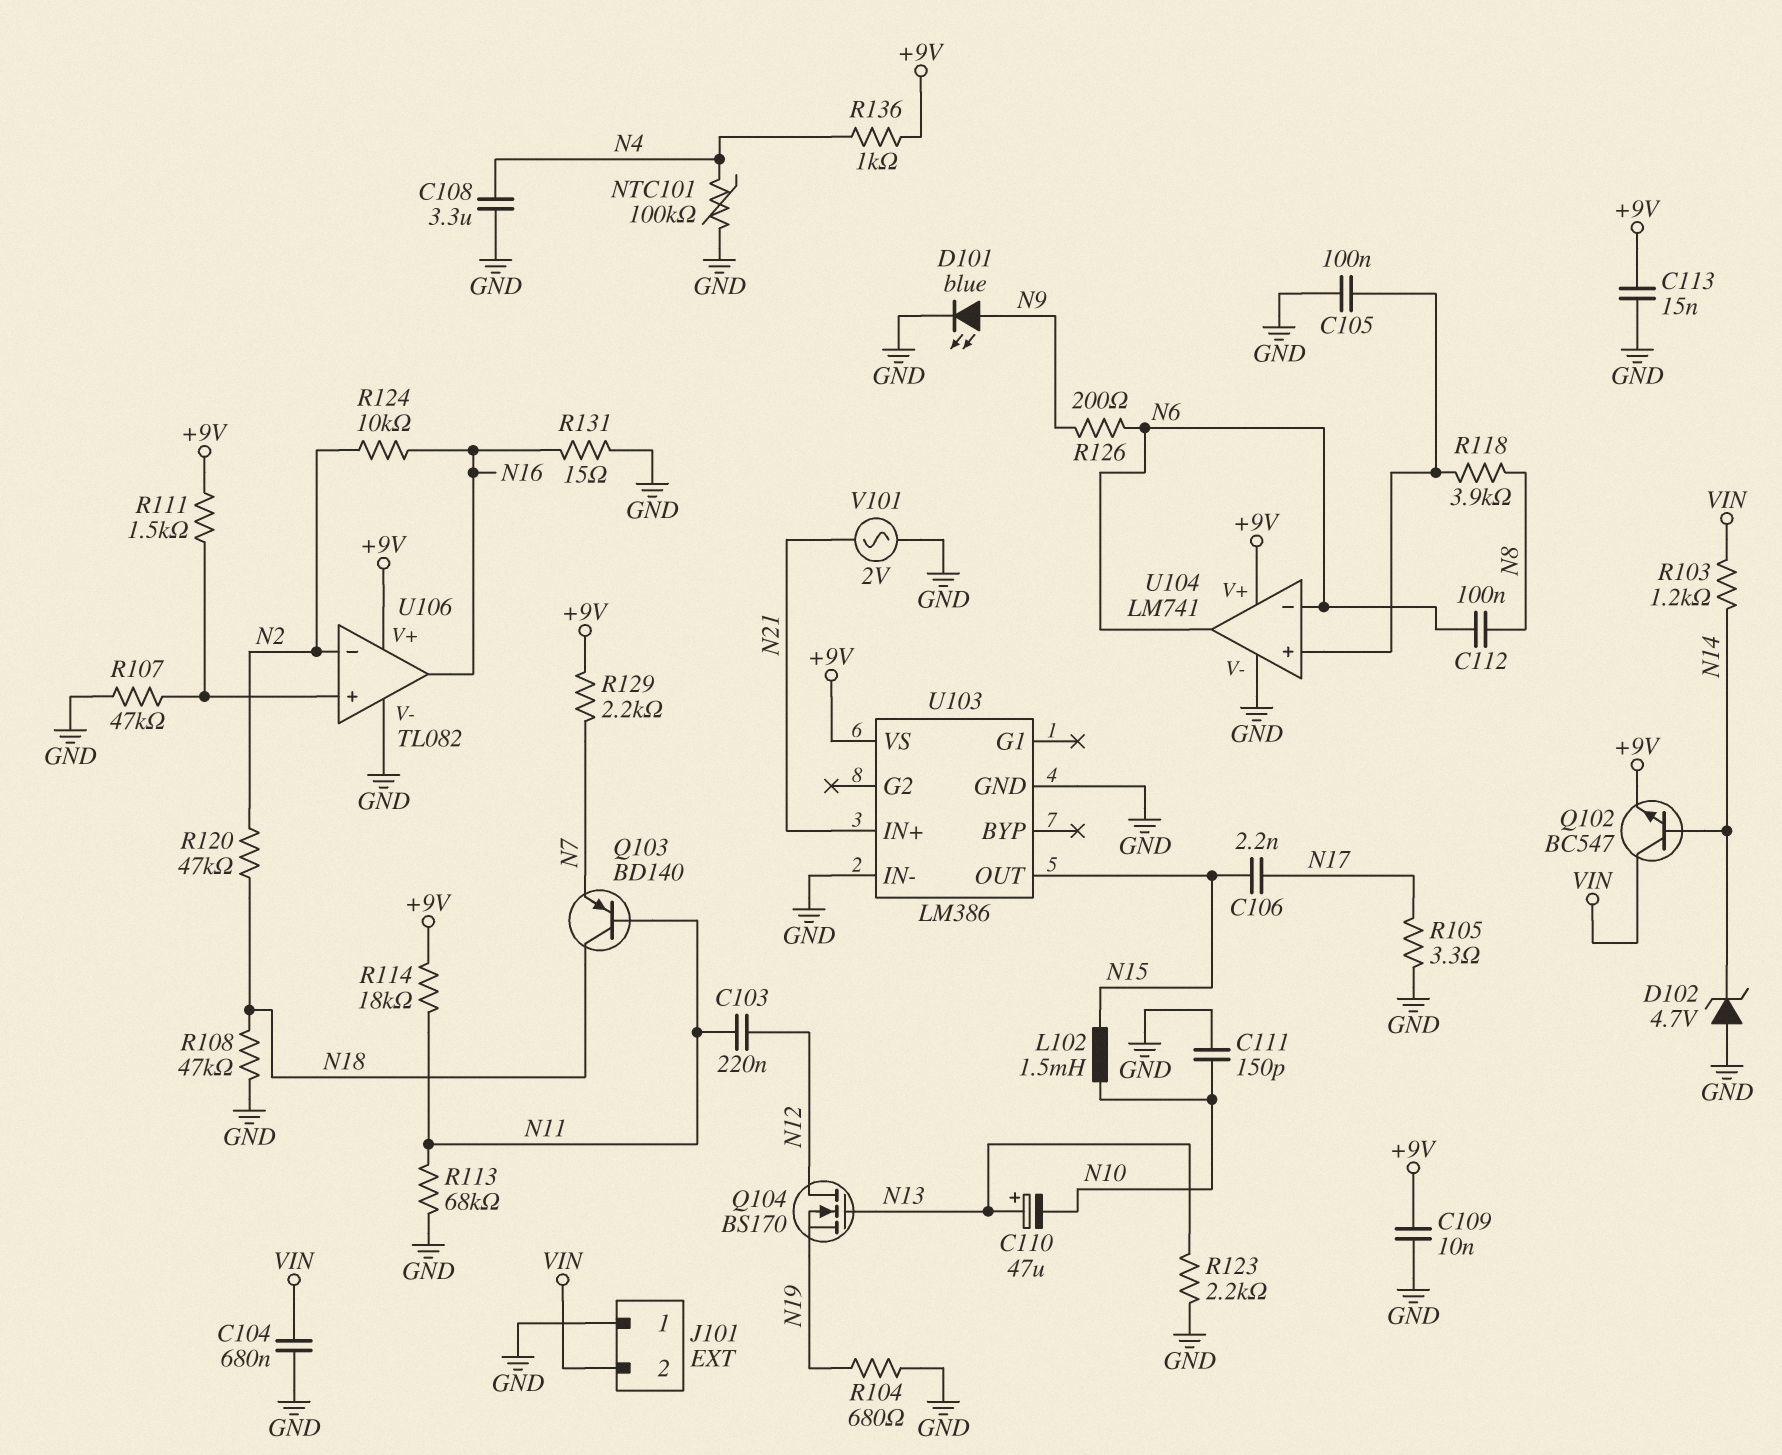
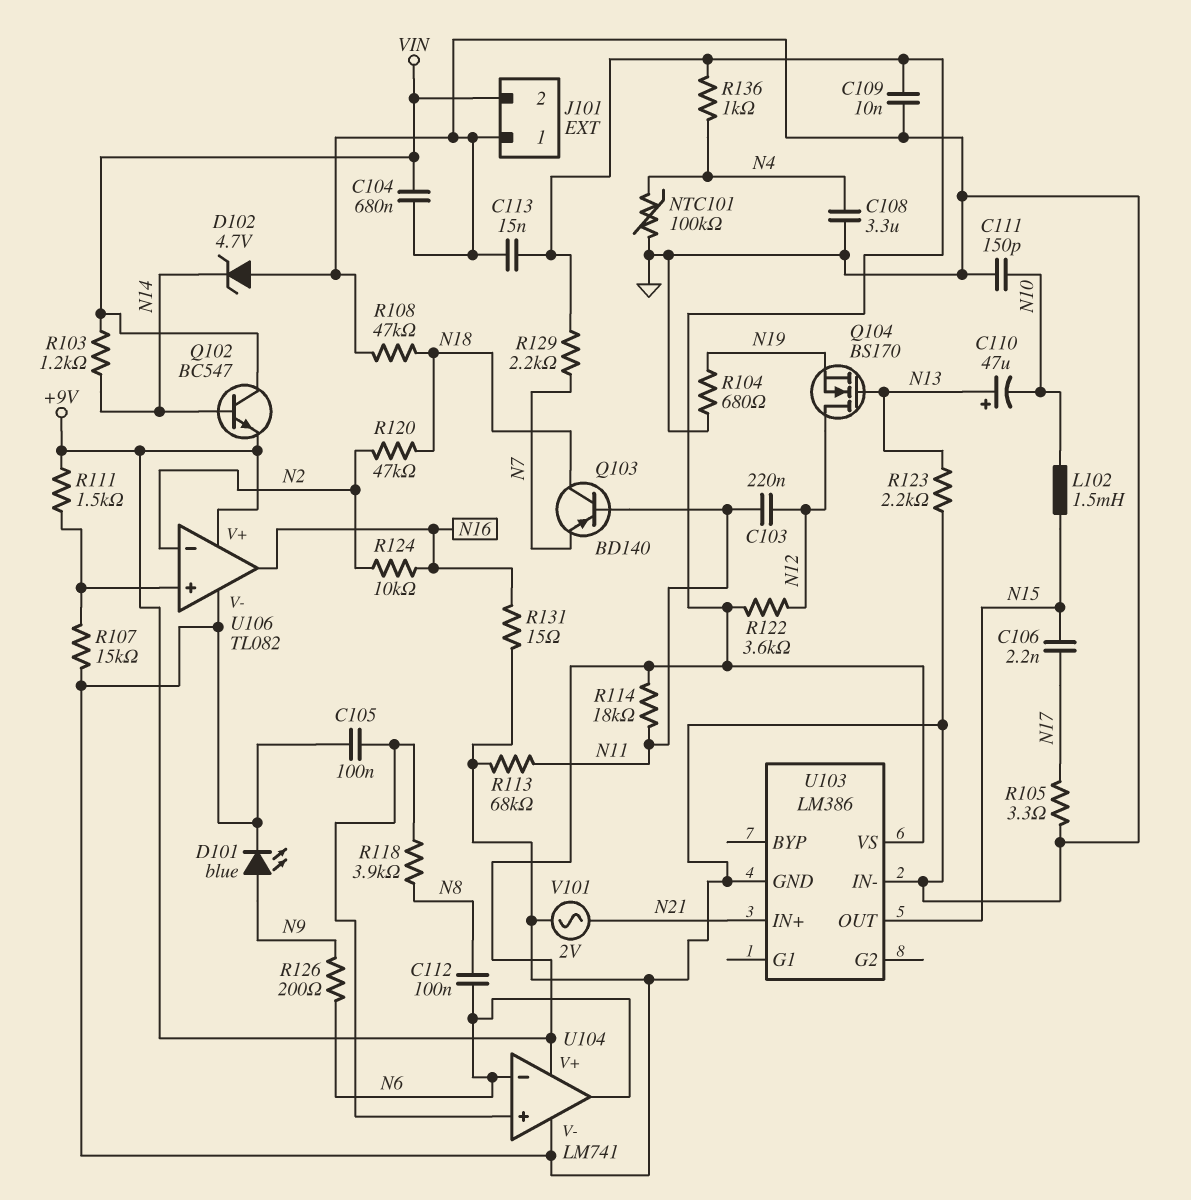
R107: 47k (GND, U106/in+) -> 15k (GND, U106/in+)
R122: none -> 3.6k (+9V, N12)

